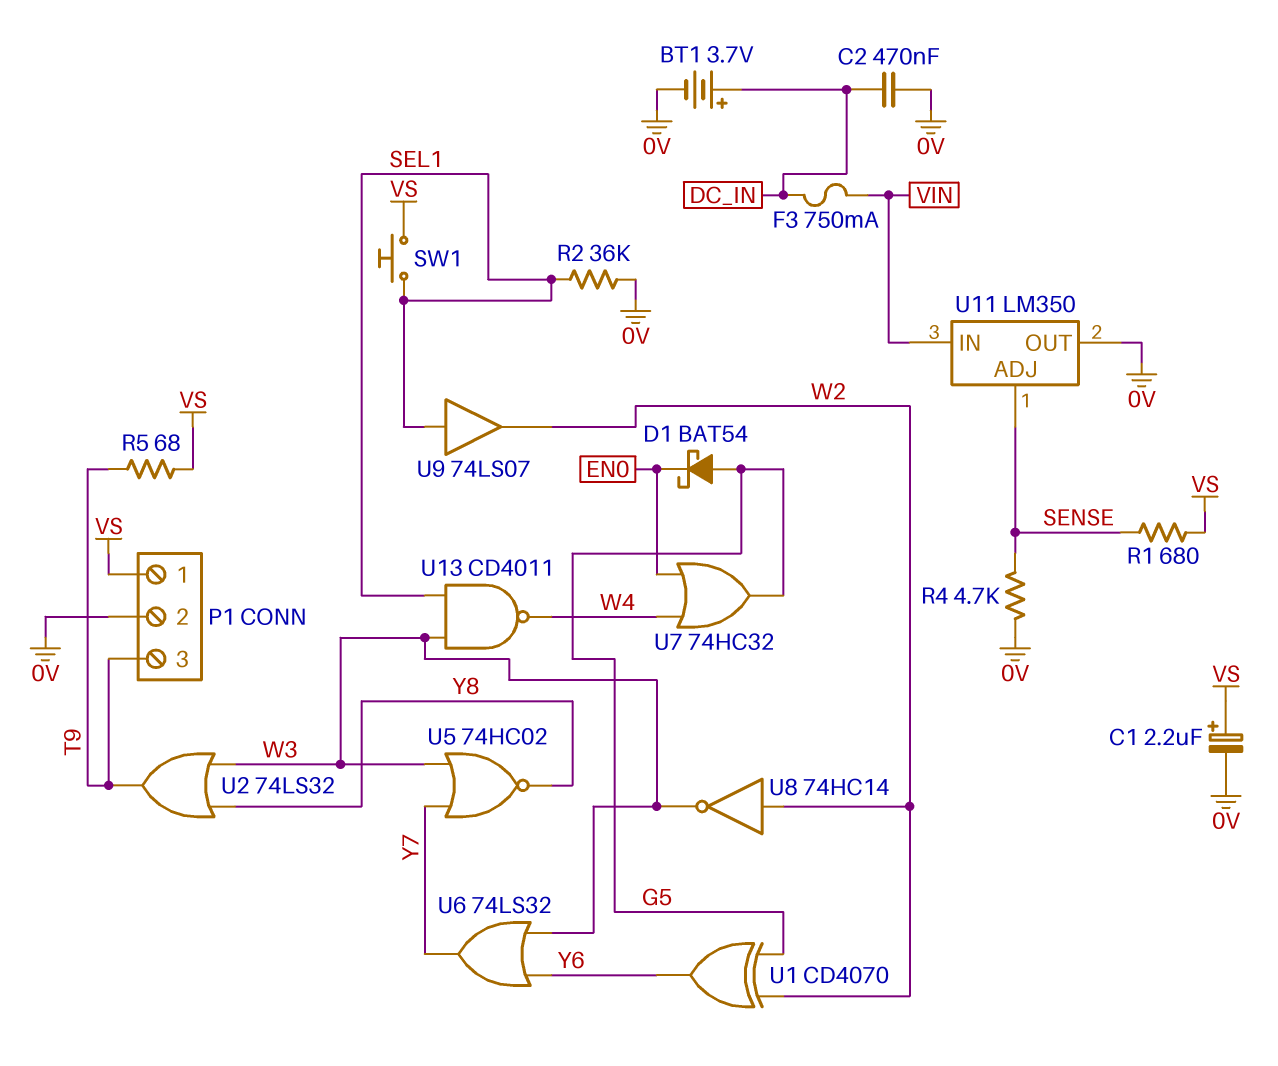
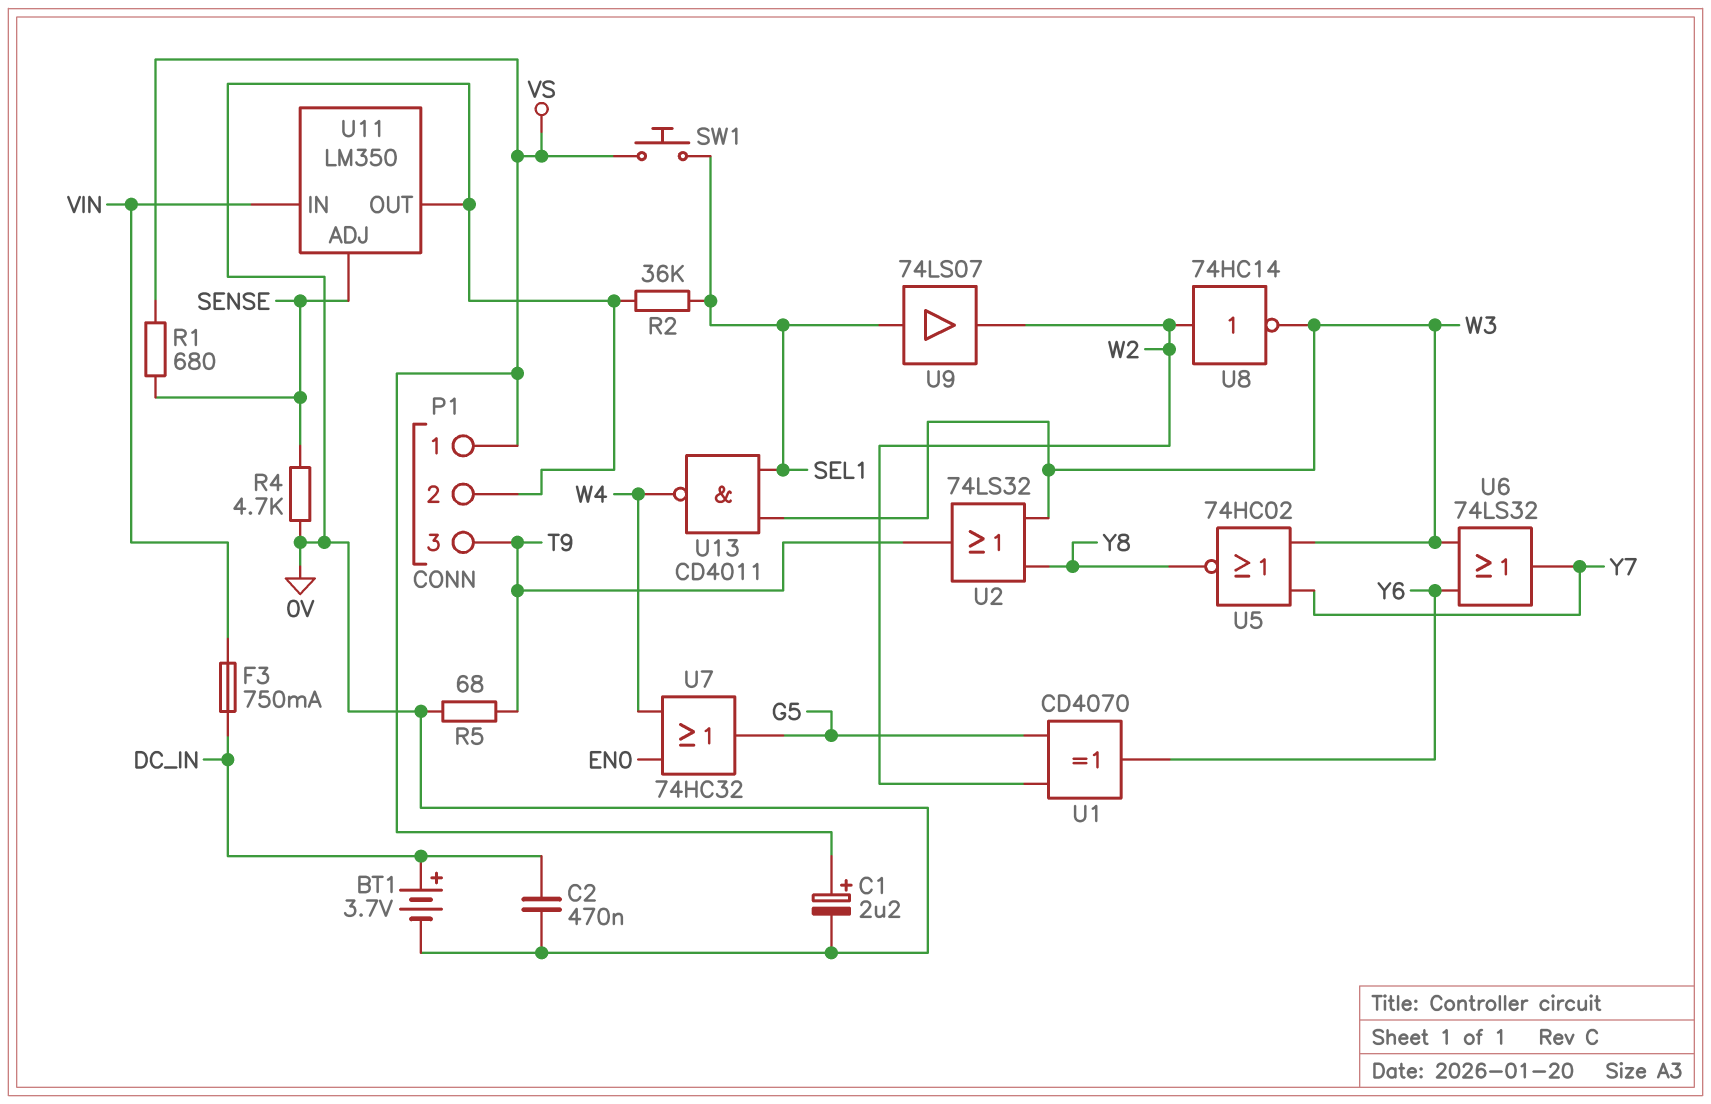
D1: schottky BAT54 (A G5, K EN0) -> none
R5: 68 (T9, VS) -> 68 (0V, T9)

